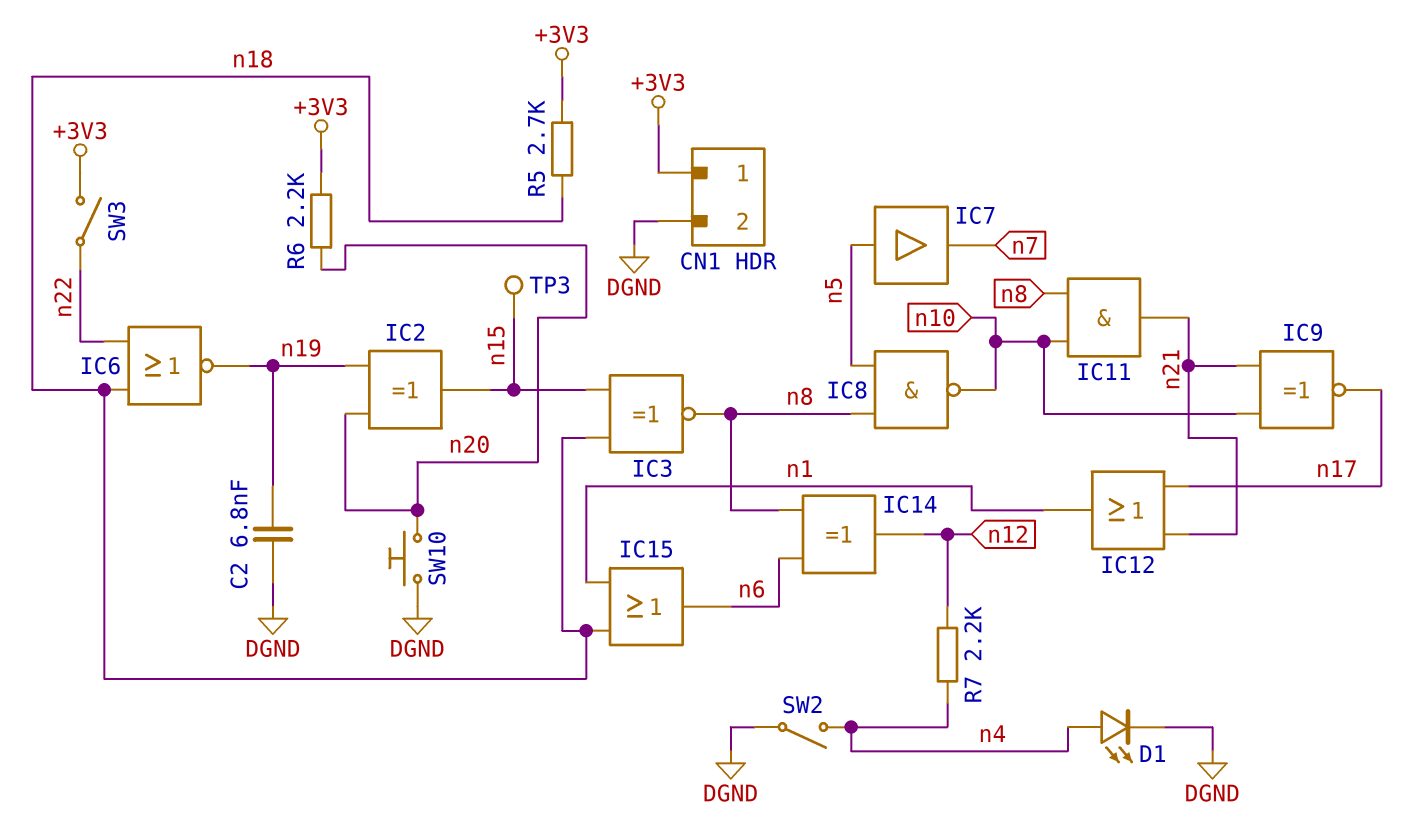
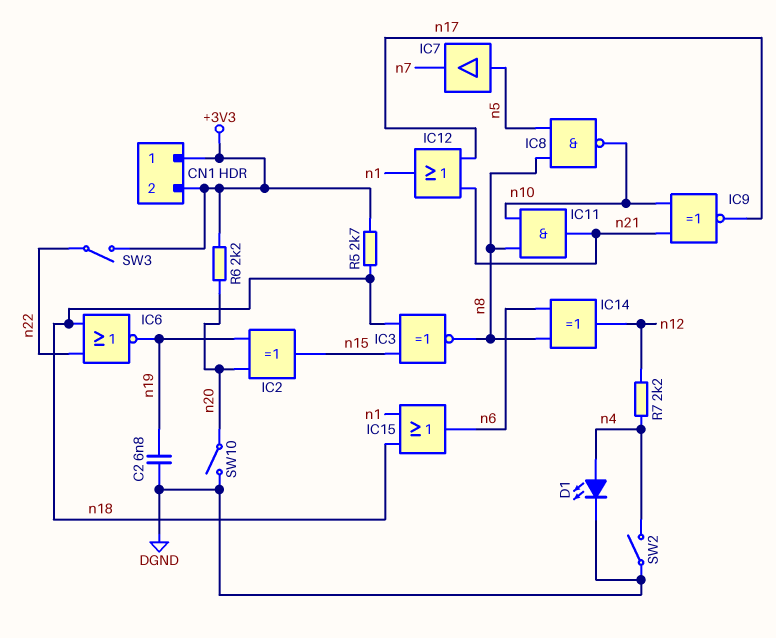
CN1 pin 2: DGND -> +3V3
SW10: button (DGND, n20) -> switch (DGND, n20)
TP3: test point (n15) -> none

